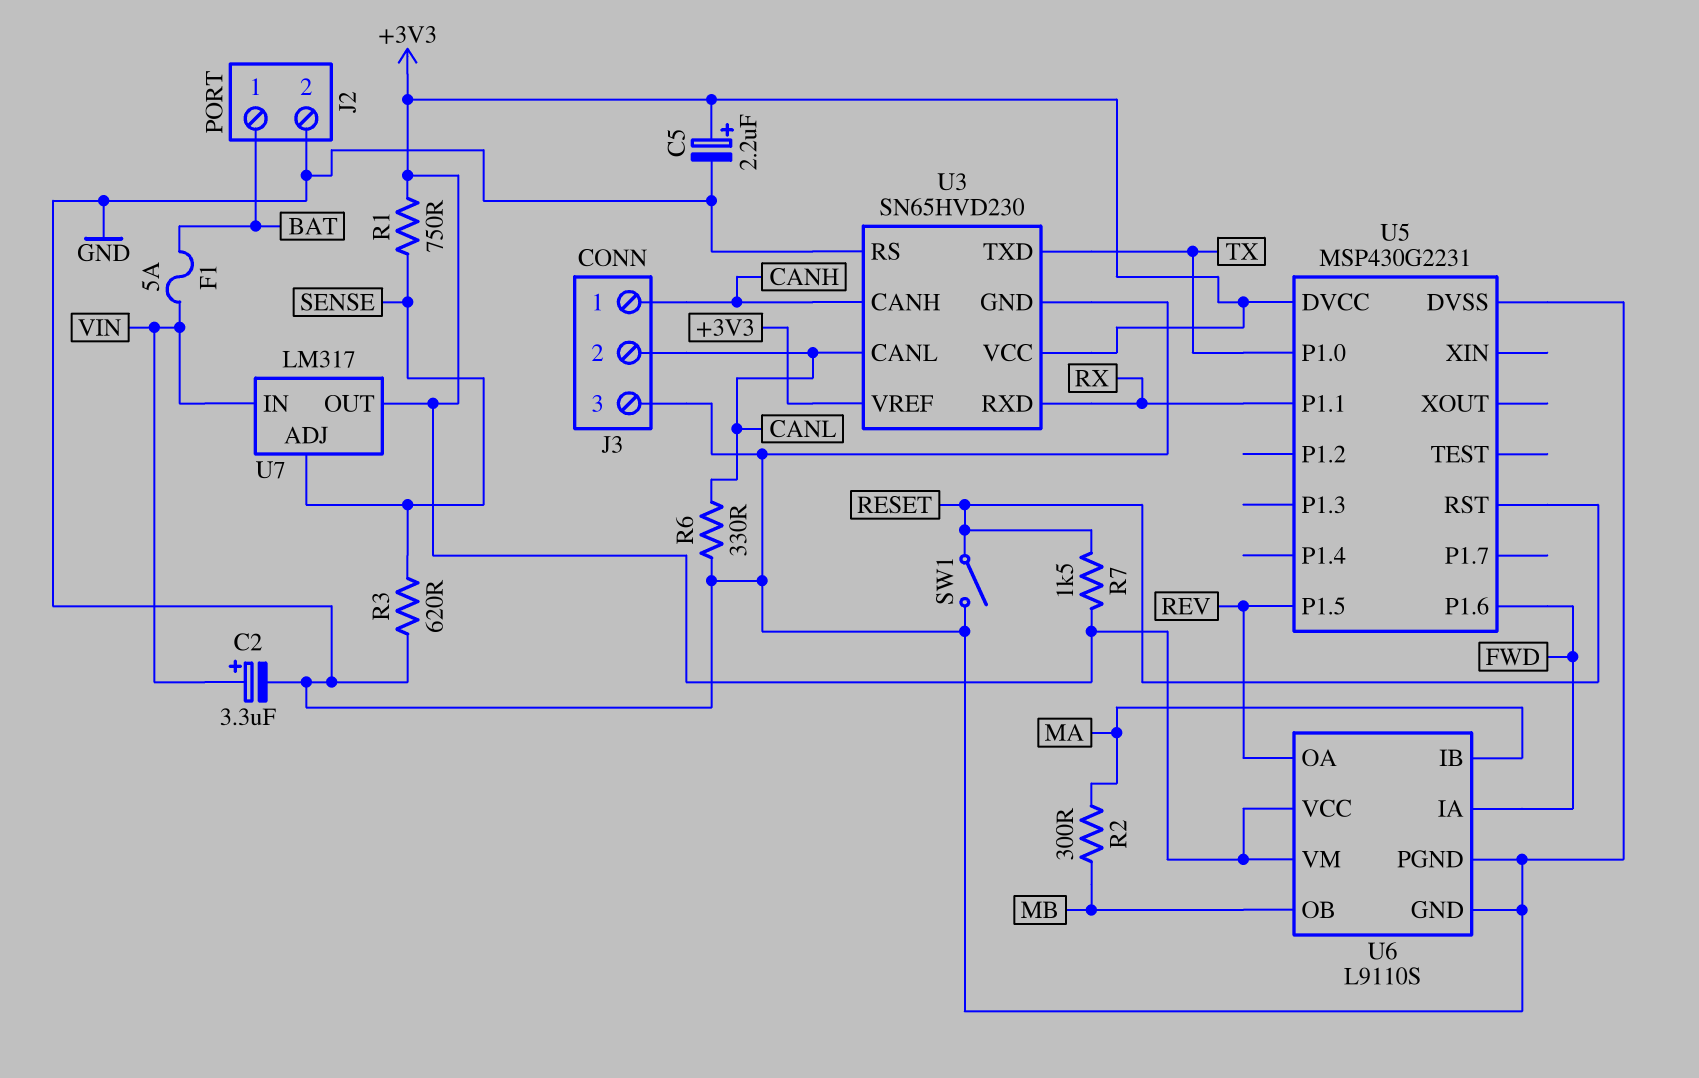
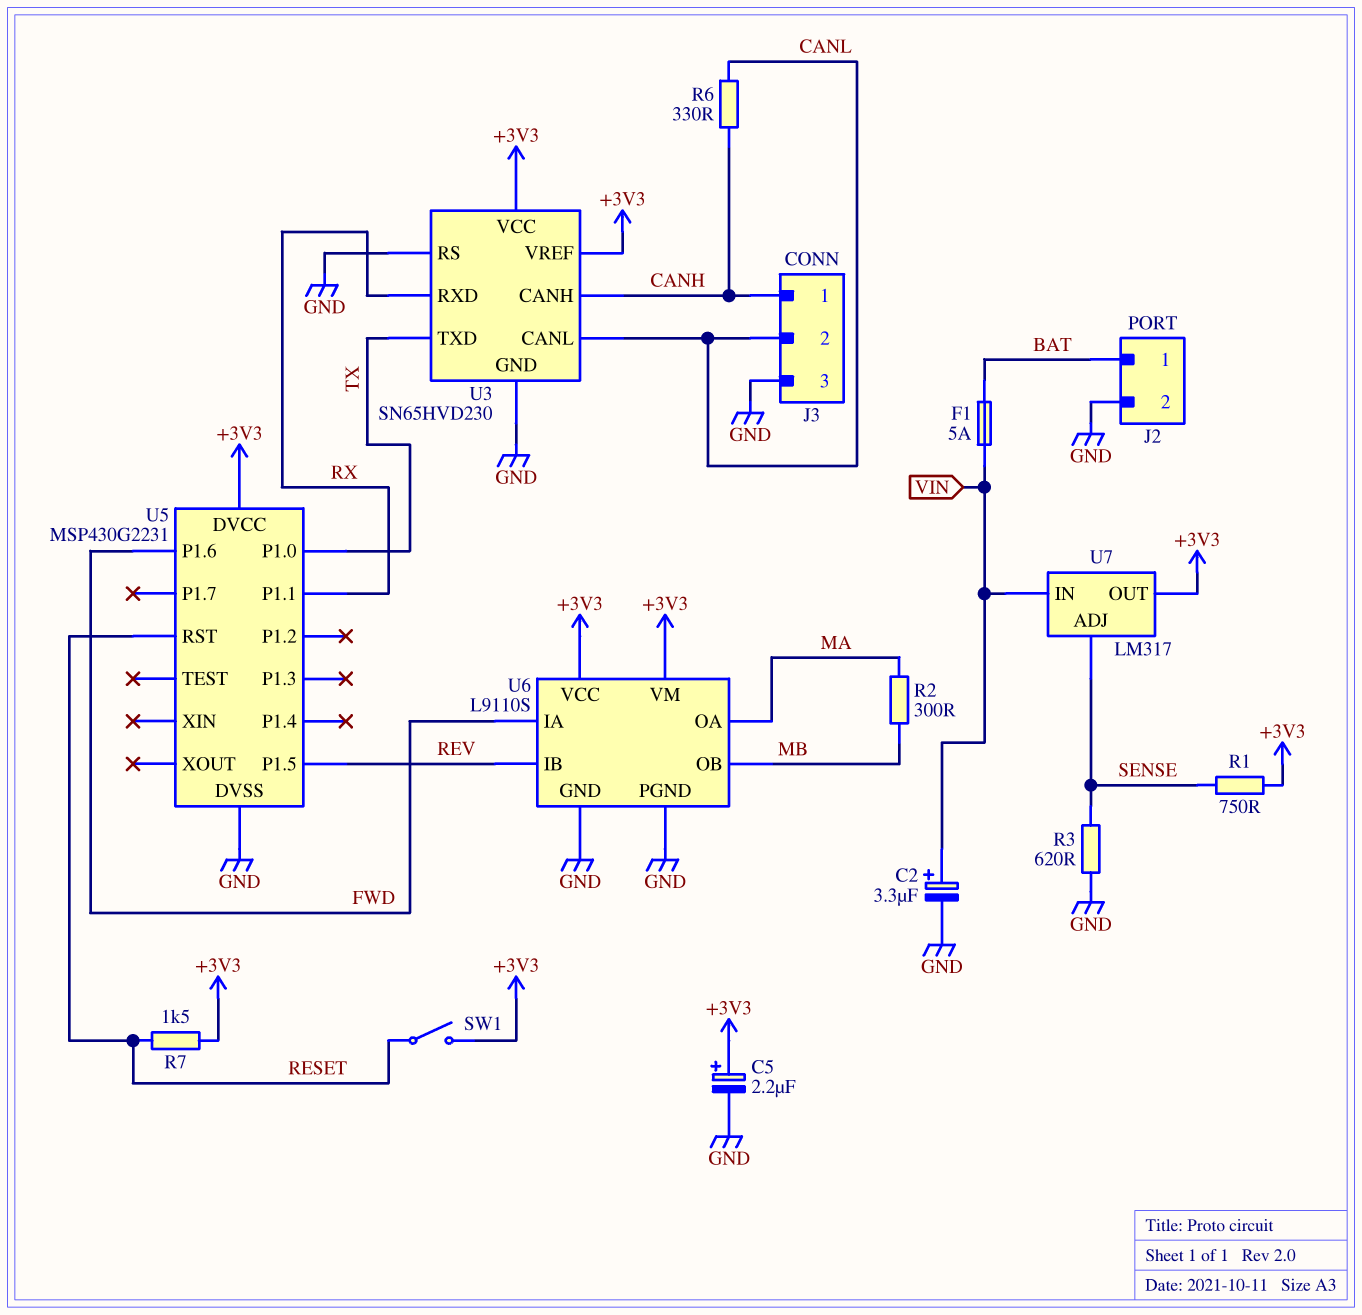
R6: 330 (CANL, GND) -> 330 (CANH, CANL)
SW1: switch (GND, RESET) -> switch (+3V3, RESET)
U6 pin IB: MA -> REV
U6 pin OA: REV -> MA

